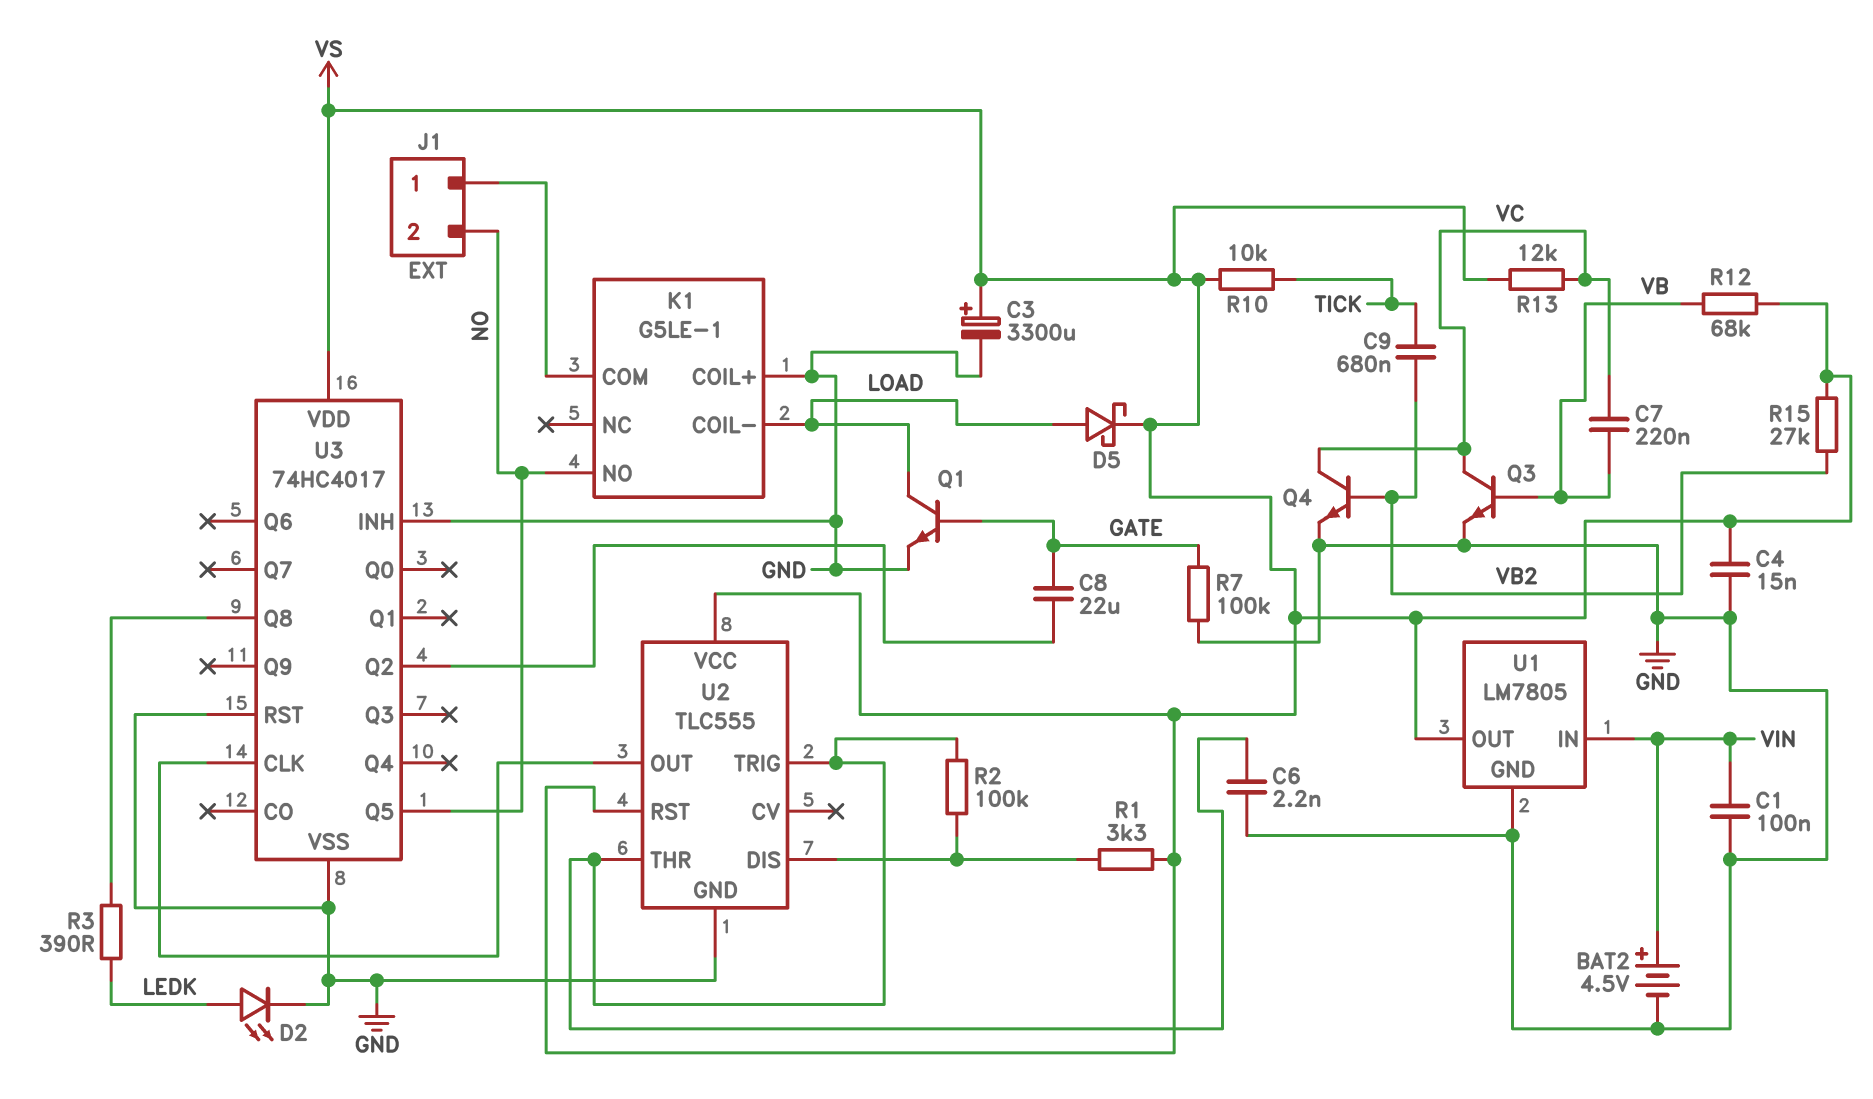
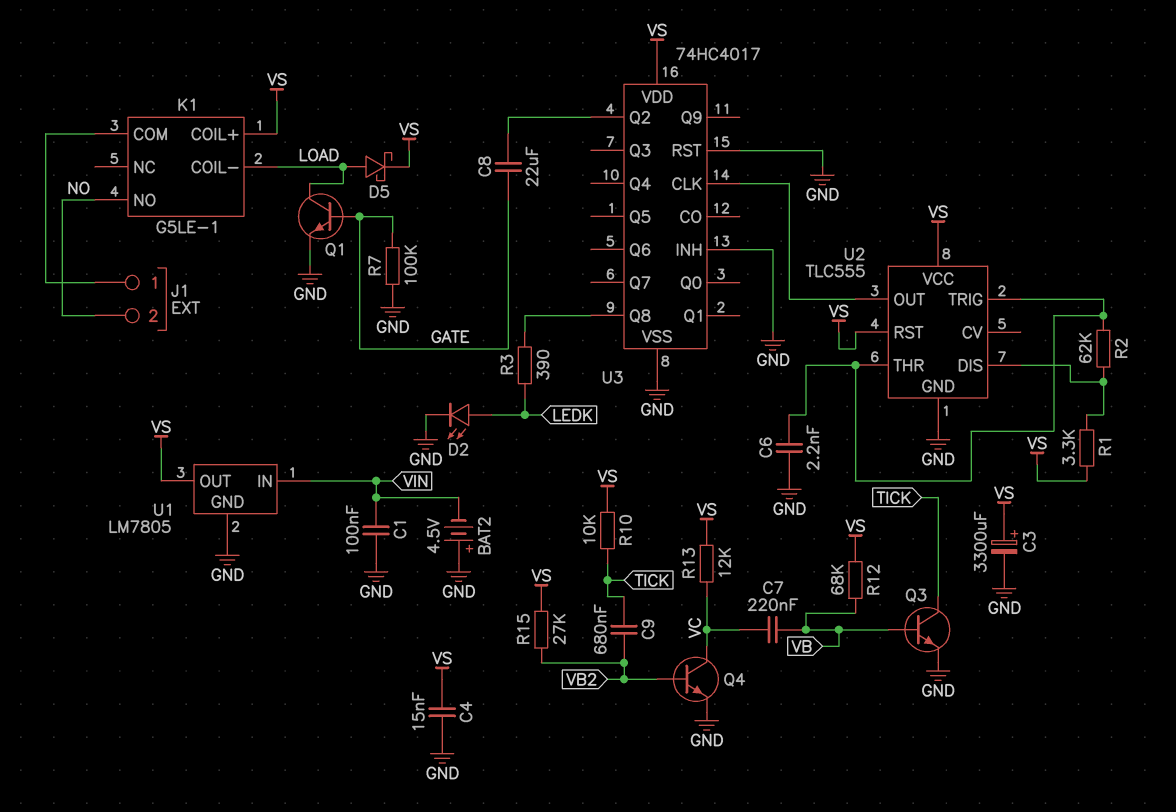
BAT2: 4.5V (plus VIN, minus GND) -> 4.5V (plus GND, minus VIN)
K1 pin COIL+: GND -> VS
Q3: NPN (B VB, C VC, E GND) -> NPN (B VB, C TICK, E GND)
R2: 100k (U2/DIS, U2/THR) -> 62k (U2/DIS, U2/THR)
U3 pin Q5: NO -> none

